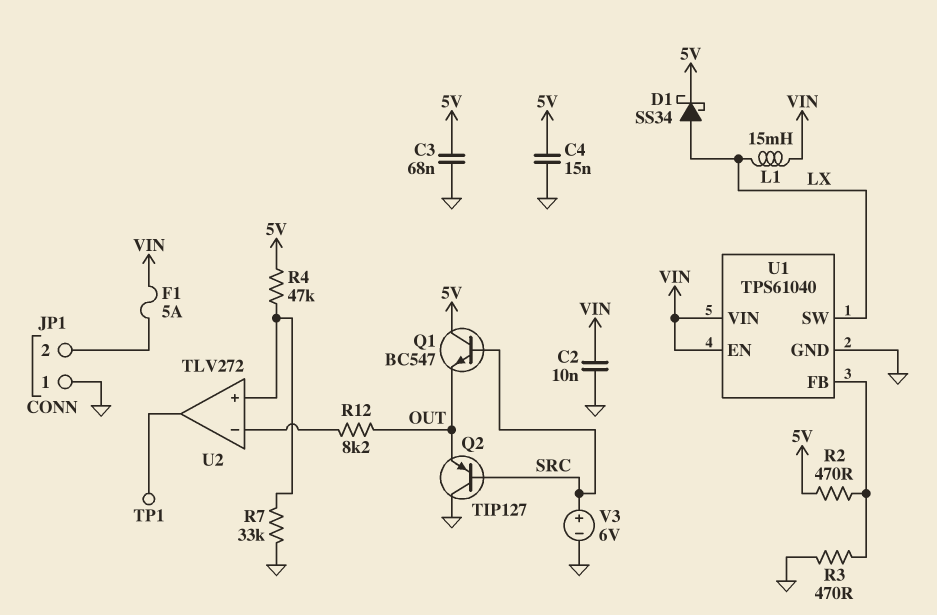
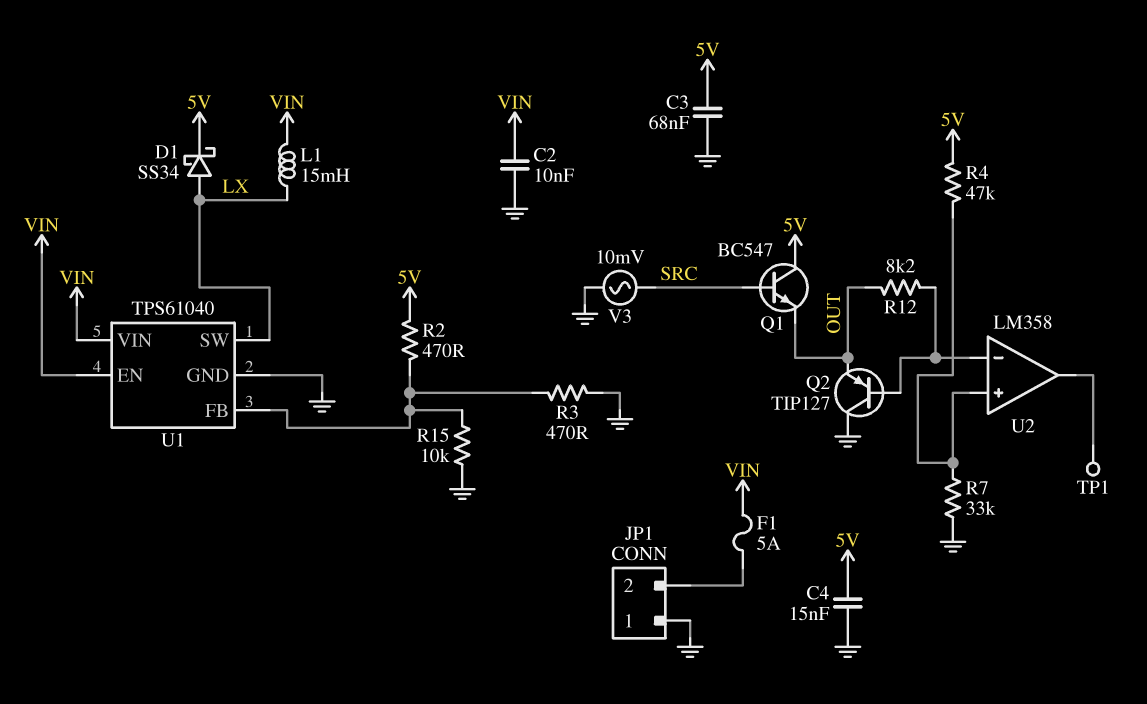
Q2: PNP TIP127 (B SRC, C GND, E OUT) -> PNP TIP127 (B U2/in-, C GND, E OUT)
R15: none -> 10k (GND, U1/FB)
U2: TLV272 -> LM358
V3: 6V (plus SRC, minus GND) -> AC 10mV (GND, SRC)

